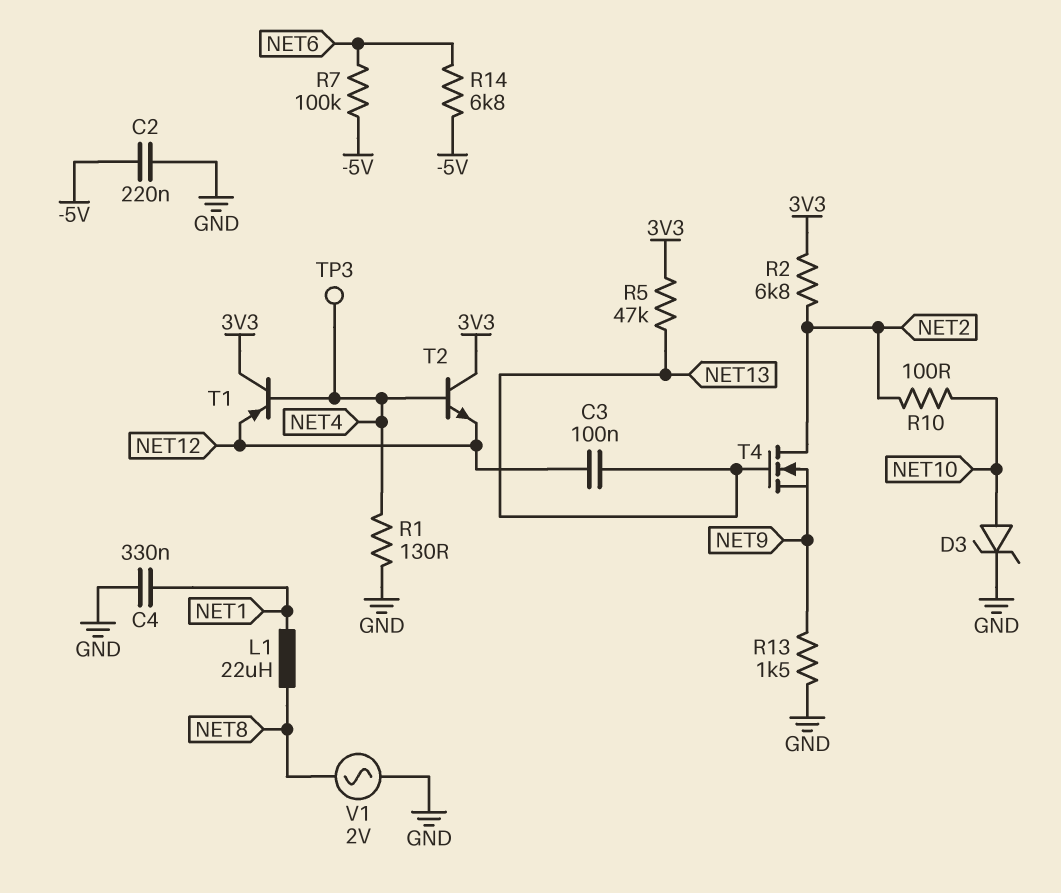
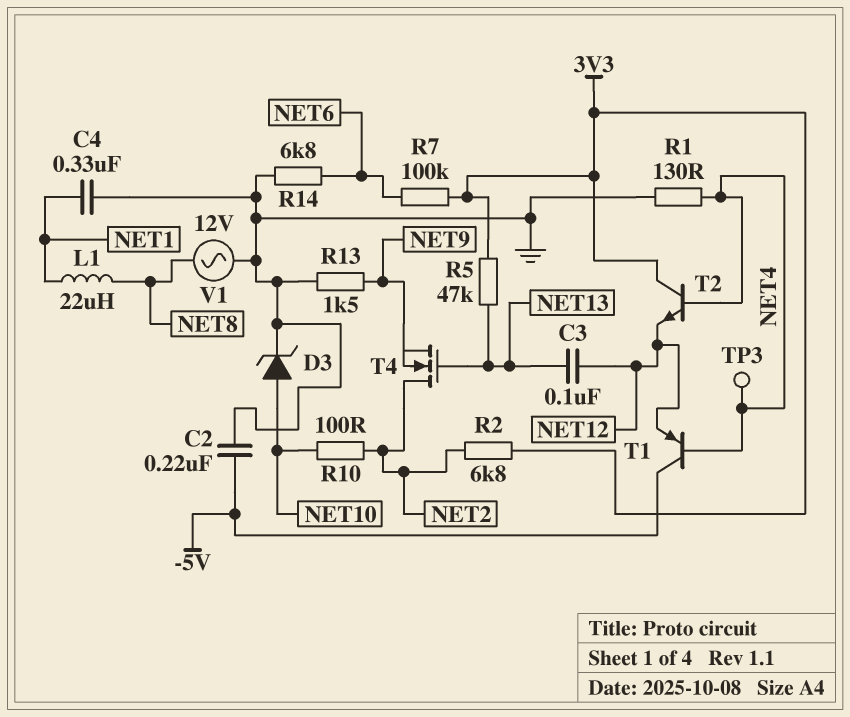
R7: 100k (-5V, NET6) -> 100k (3V3, NET6)
R14: 6.8k (-5V, NET6) -> 6.8k (GND, NET6)
T1: PNP (B NET4, C 3V3, E NET12) -> PNP (B NET4, C -5V, E NET12)
V1: AC 2V (GND, NET8) -> AC 12V (GND, NET8)

